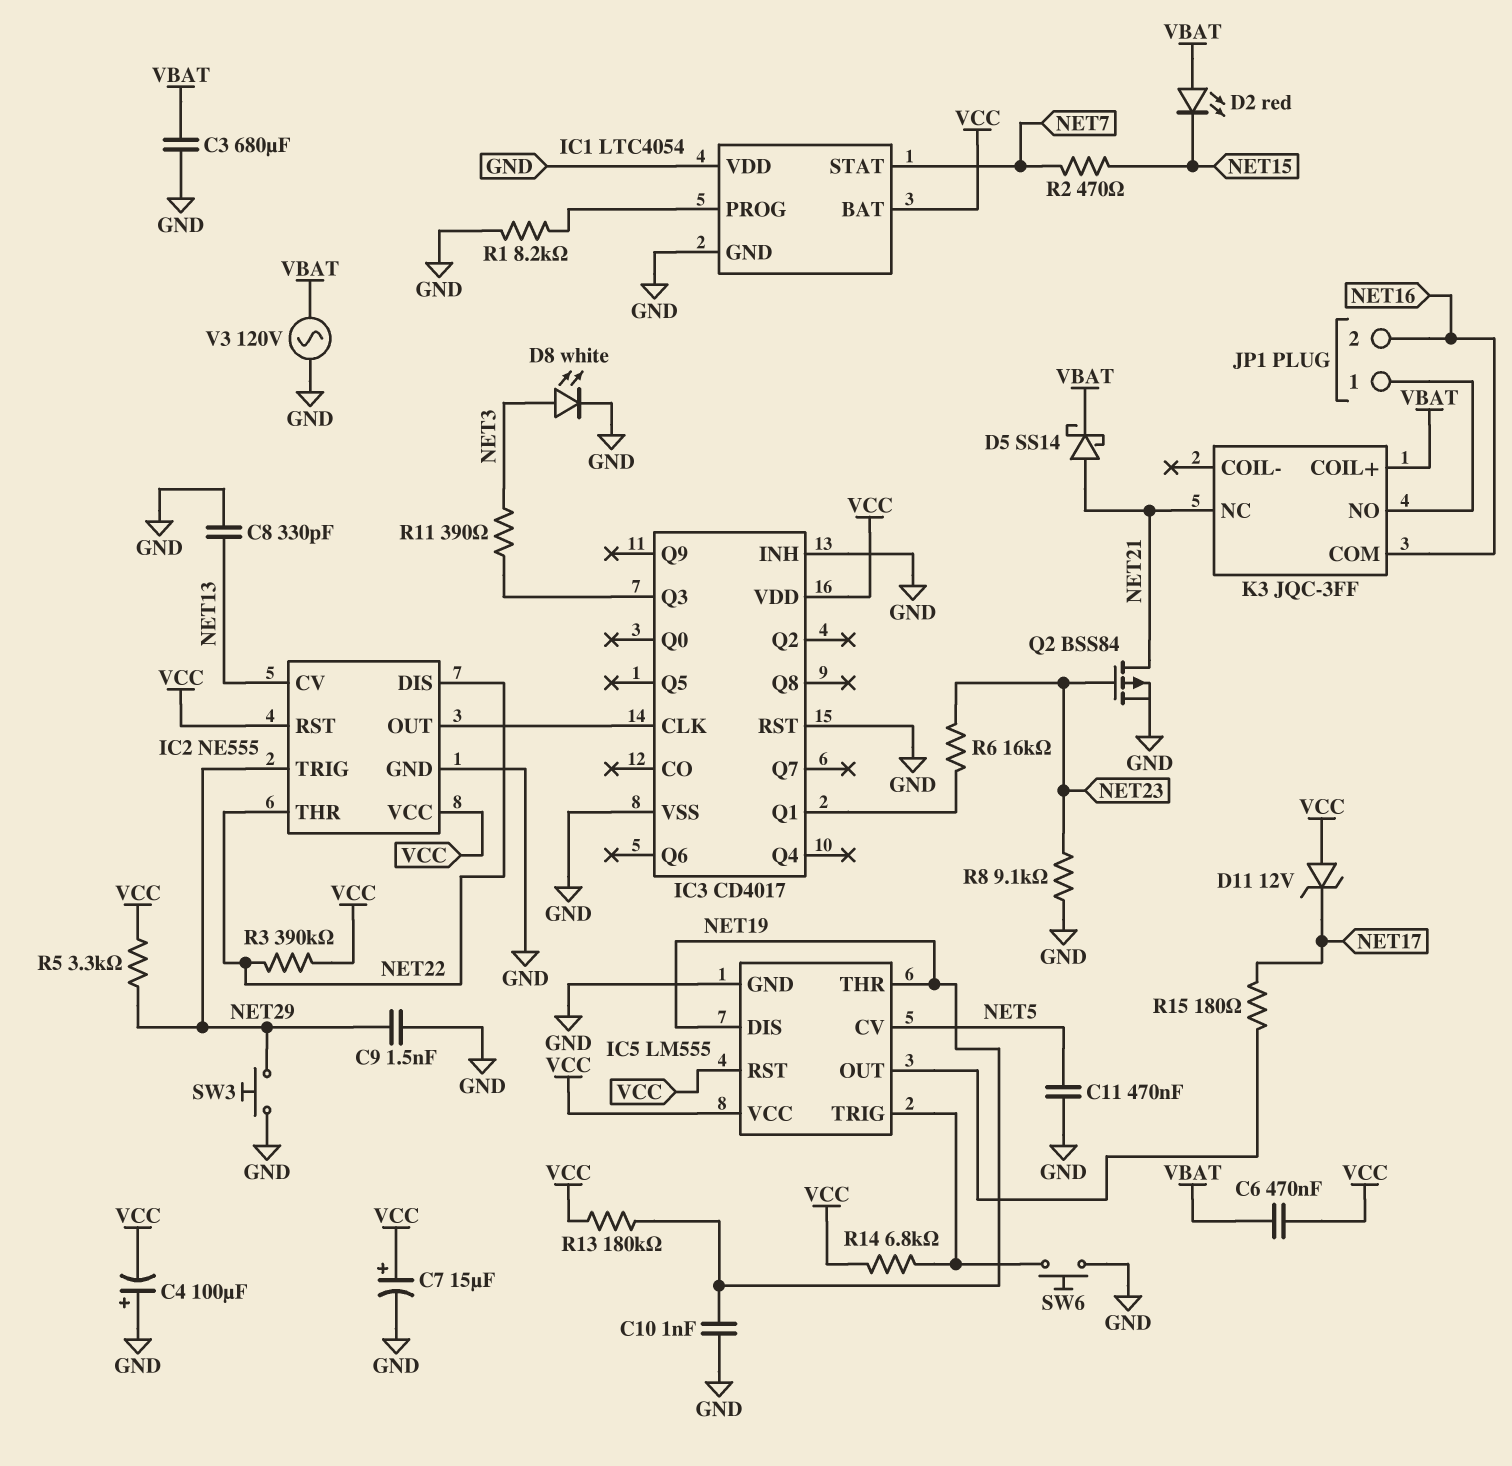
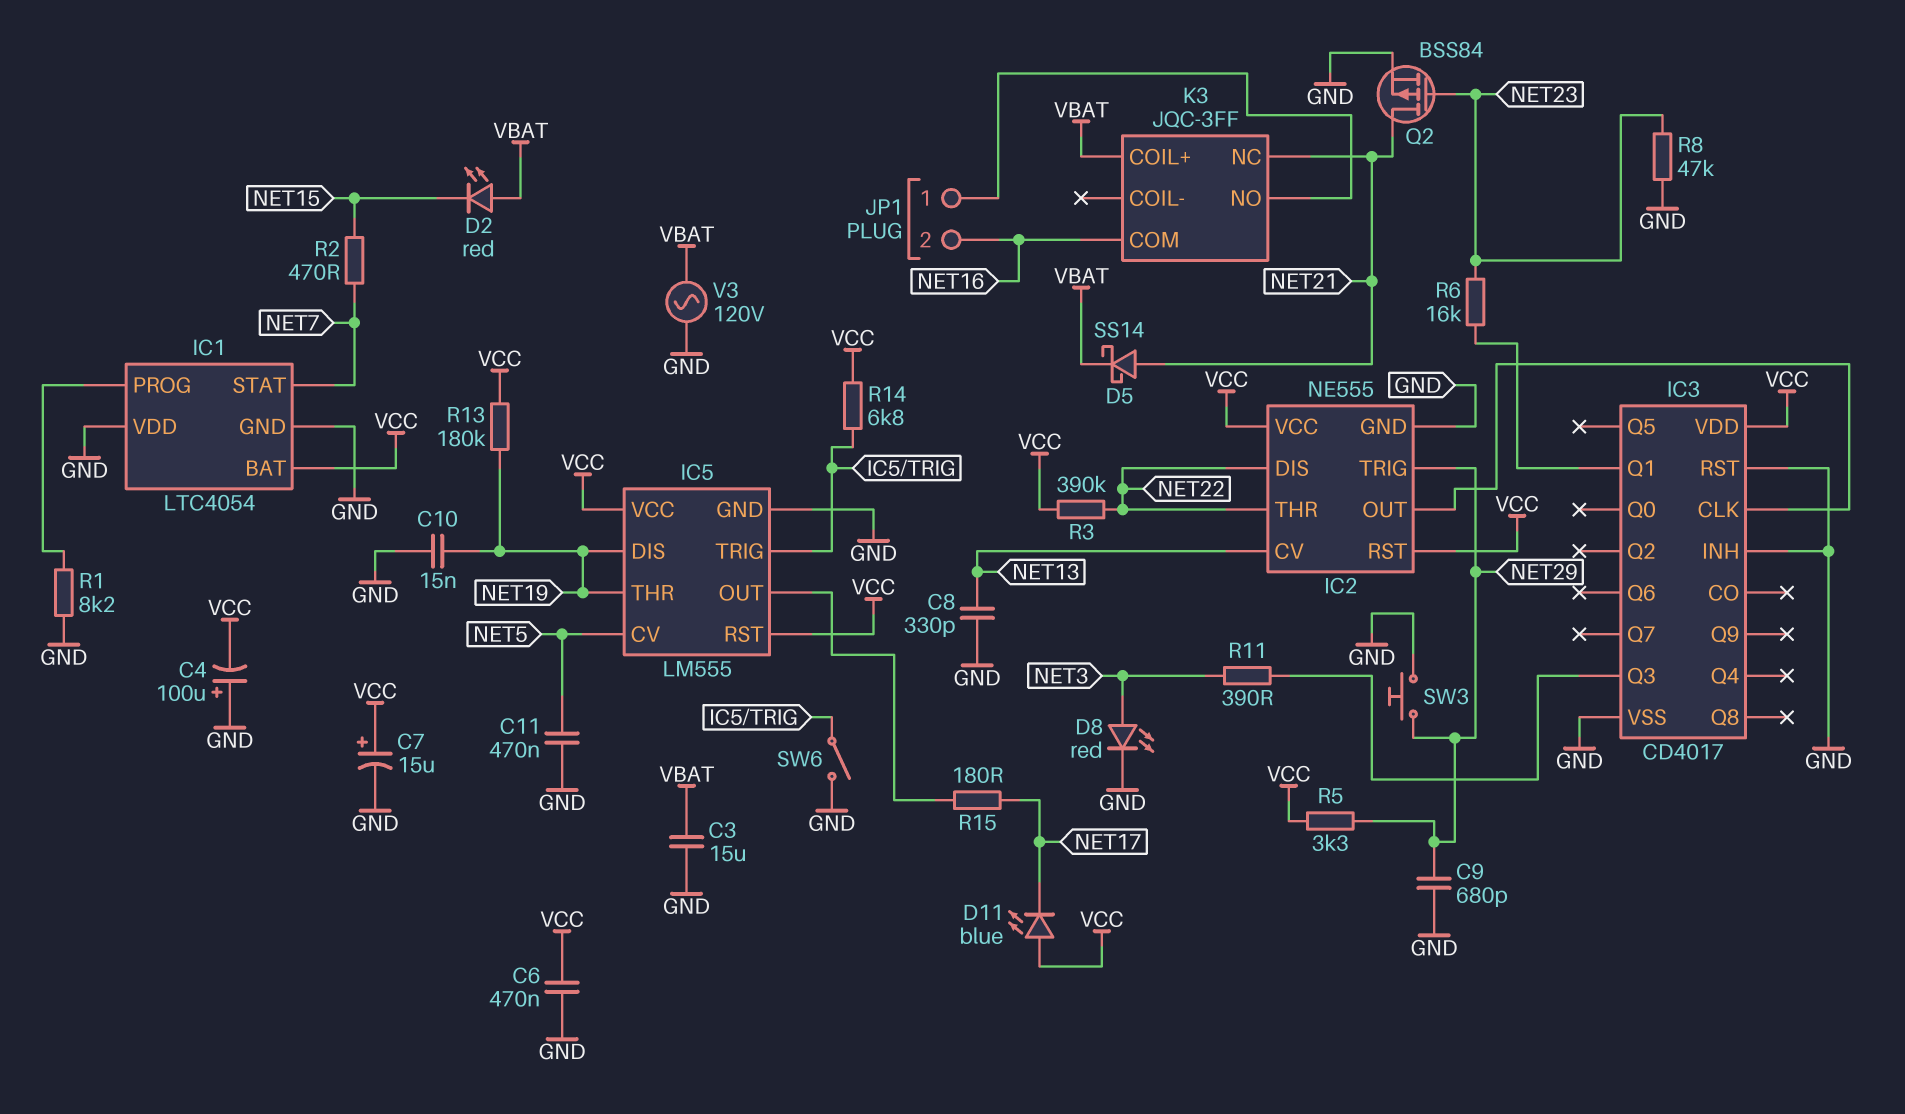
C3: 680uF (GND, VBAT) -> 15uF (GND, VBAT)
C6: 470nF (VBAT, VCC) -> 470nF (GND, VCC)
C9: 1.5nF (GND, NET29) -> 680pF (GND, NET29)
C10: 1nF (GND, NET19) -> 15nF (GND, NET19)
D8: LED white (A NET3, K GND) -> LED red (A NET3, K GND)
D11: zener 12V (A VCC, K NET17) -> LED blue (A VCC, K NET17)
R8: 9.1k (GND, NET23) -> 47k (GND, NET23)
SW6: button (GND, IC5/TRIG) -> switch (GND, IC5/TRIG)

